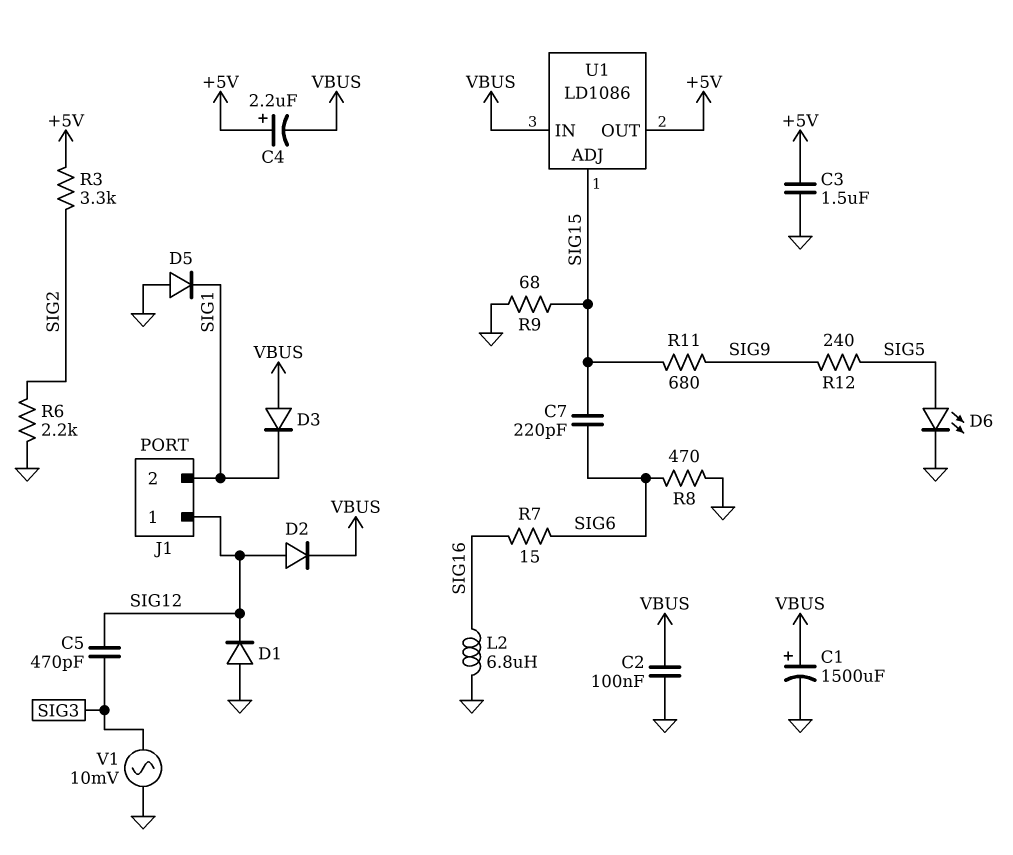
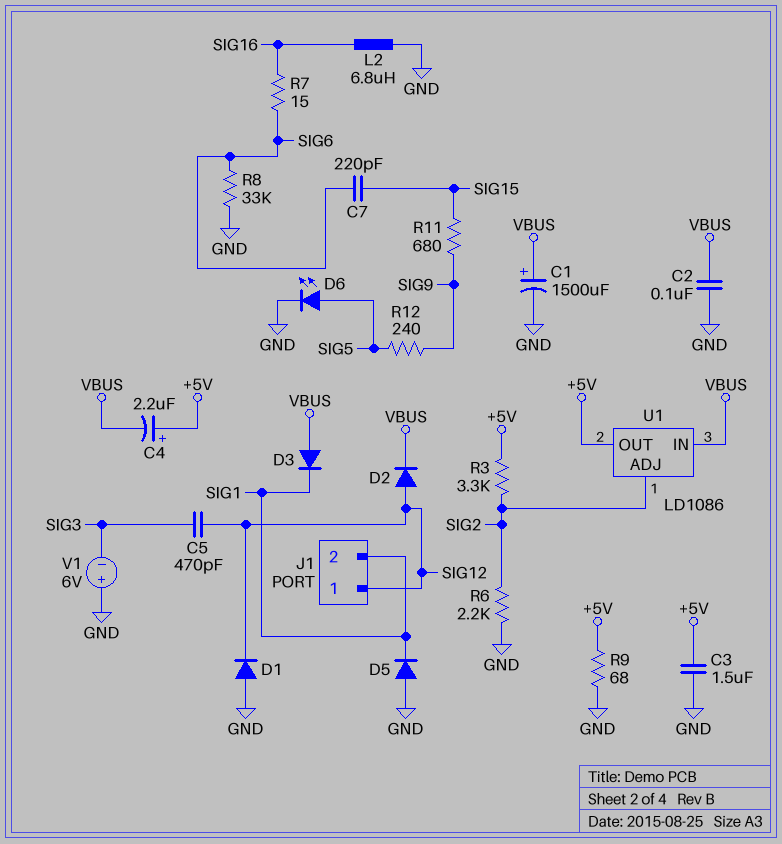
R8: 470 (GND, SIG6) -> 33k (GND, SIG6)
R9: 68 (GND, SIG15) -> 68 (+5V, GND)
U1 pin ADJ: SIG15 -> SIG2
V1: AC 10mV (GND, SIG3) -> 6V (plus GND, minus SIG3)

